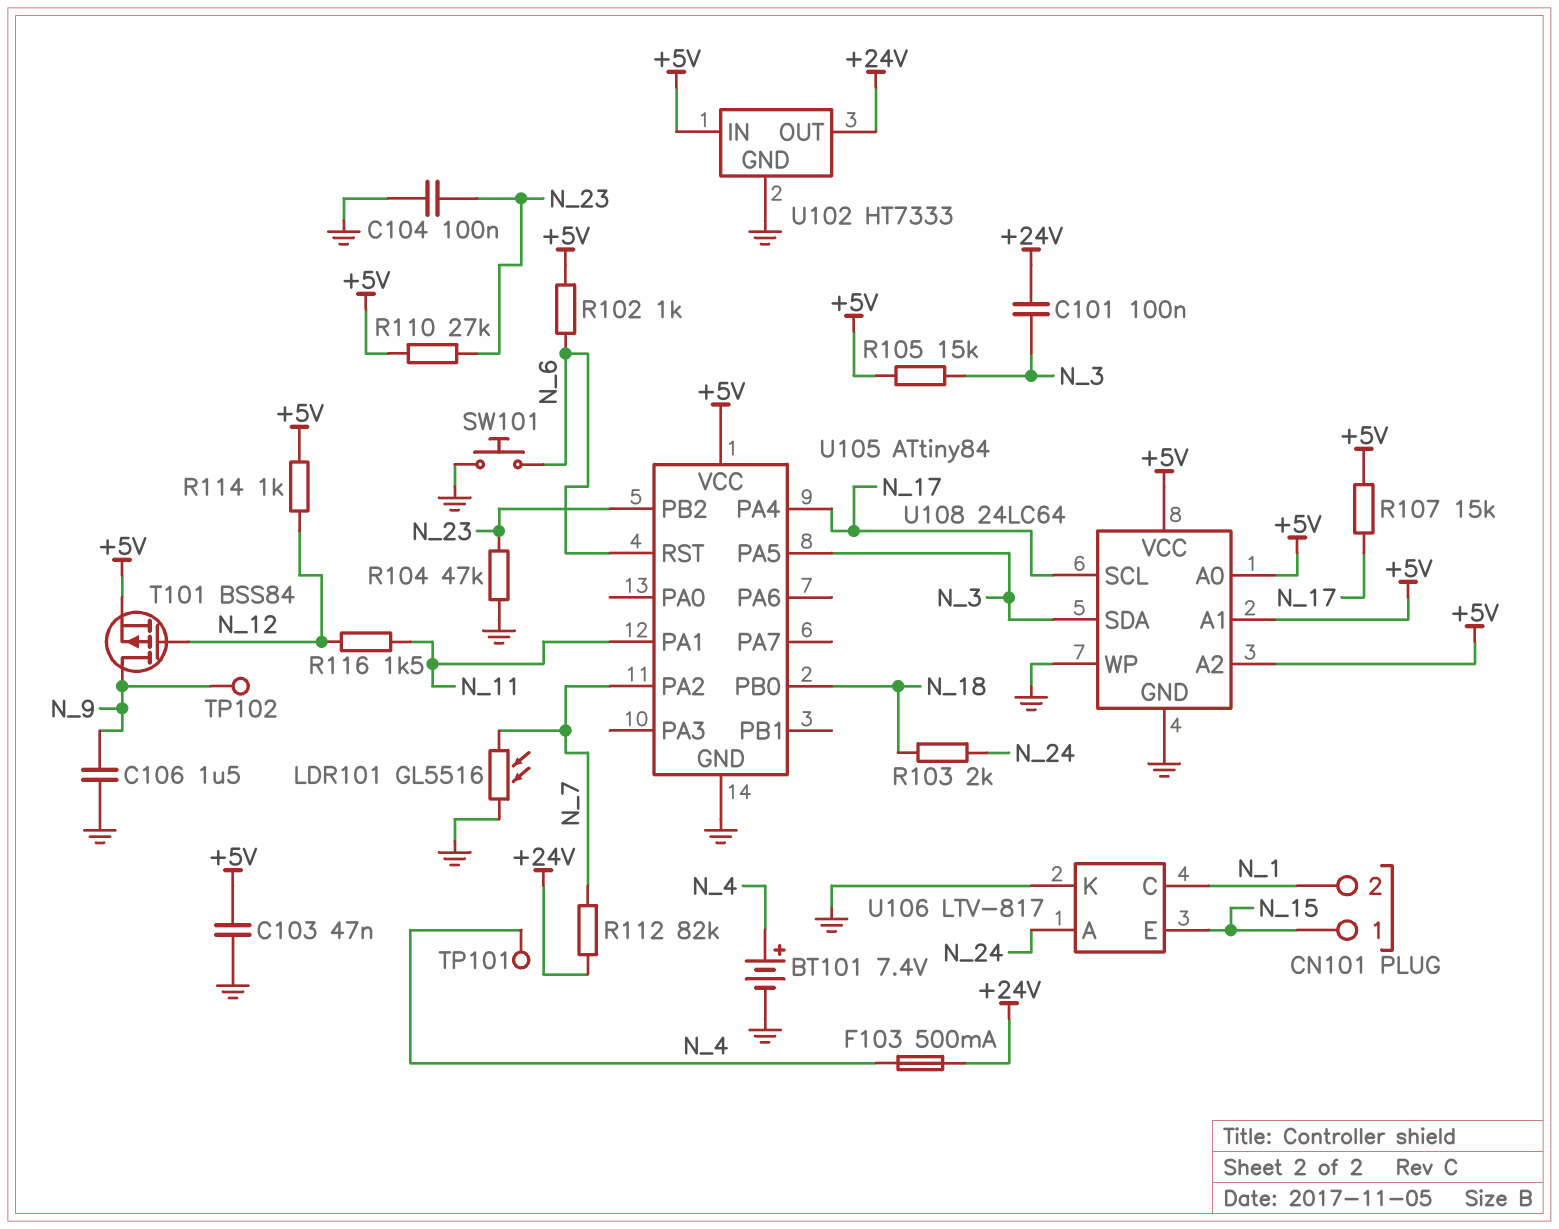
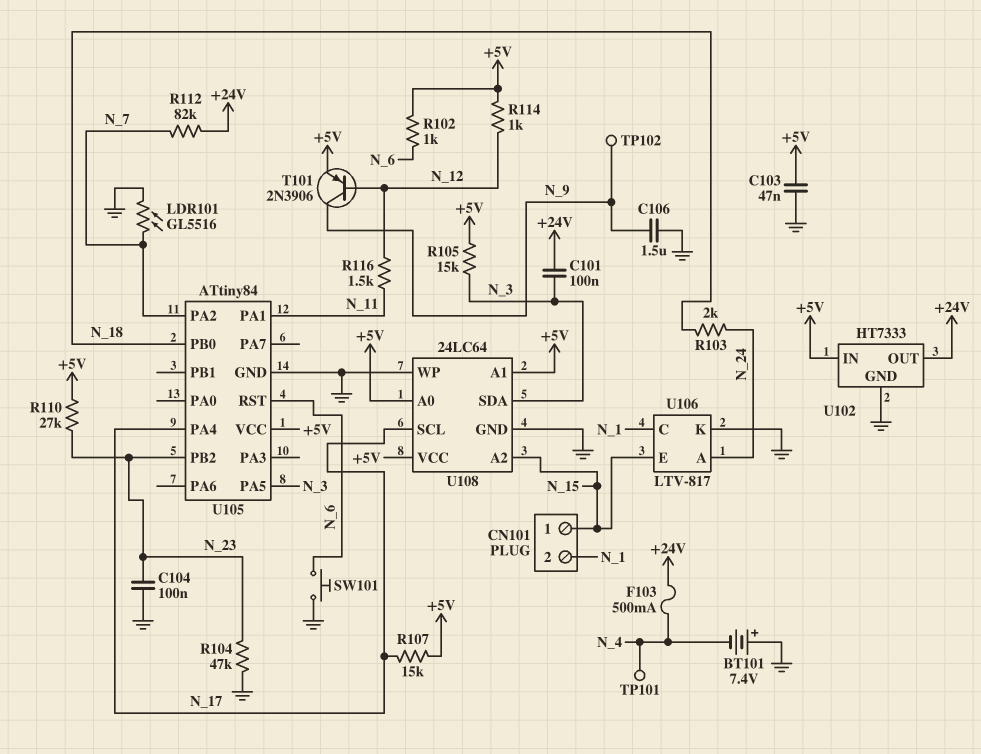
BT101: 7.4V (plus N_4, minus GND) -> 7.4V (plus GND, minus N_4)
T101: PMOS BSS84 (G N_12, D N_9, S +5V) -> PNP 2N3906 (B N_12, C N_9, E +5V)
U108 pin A2: +5V -> N_15

